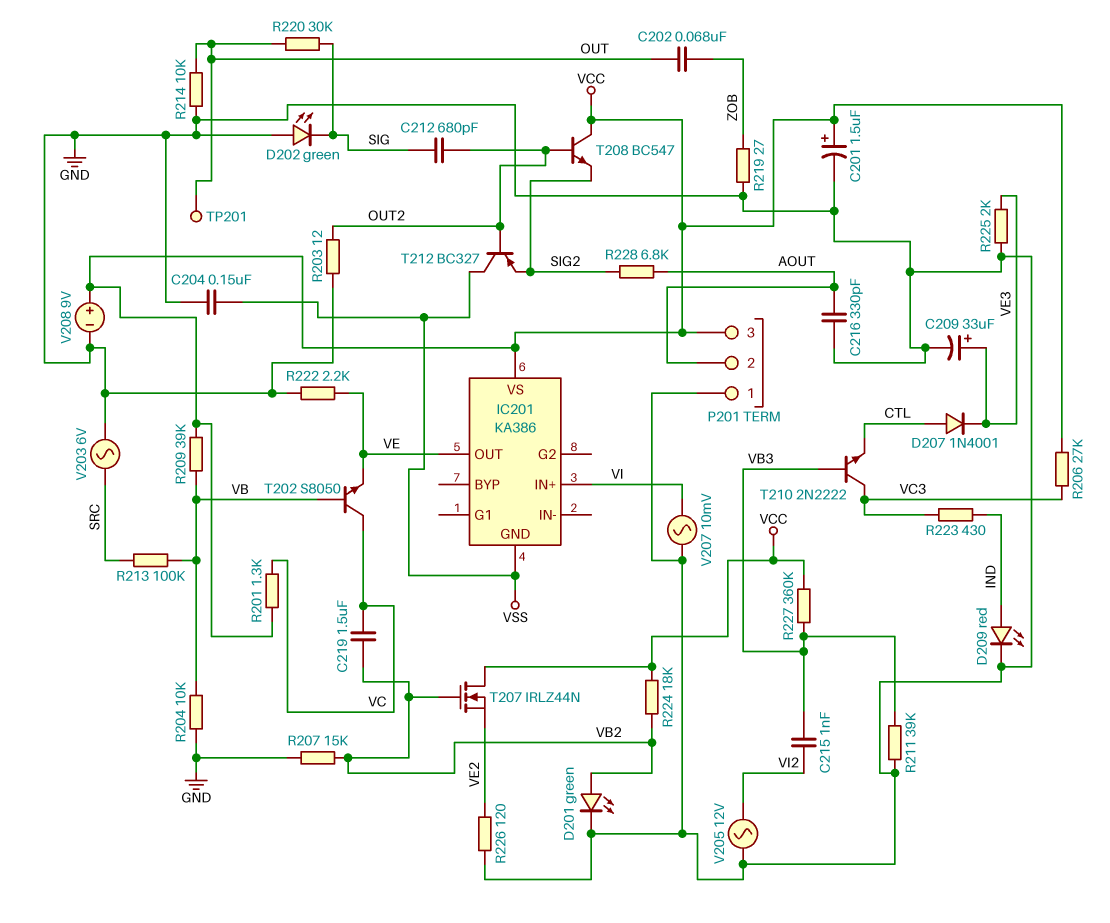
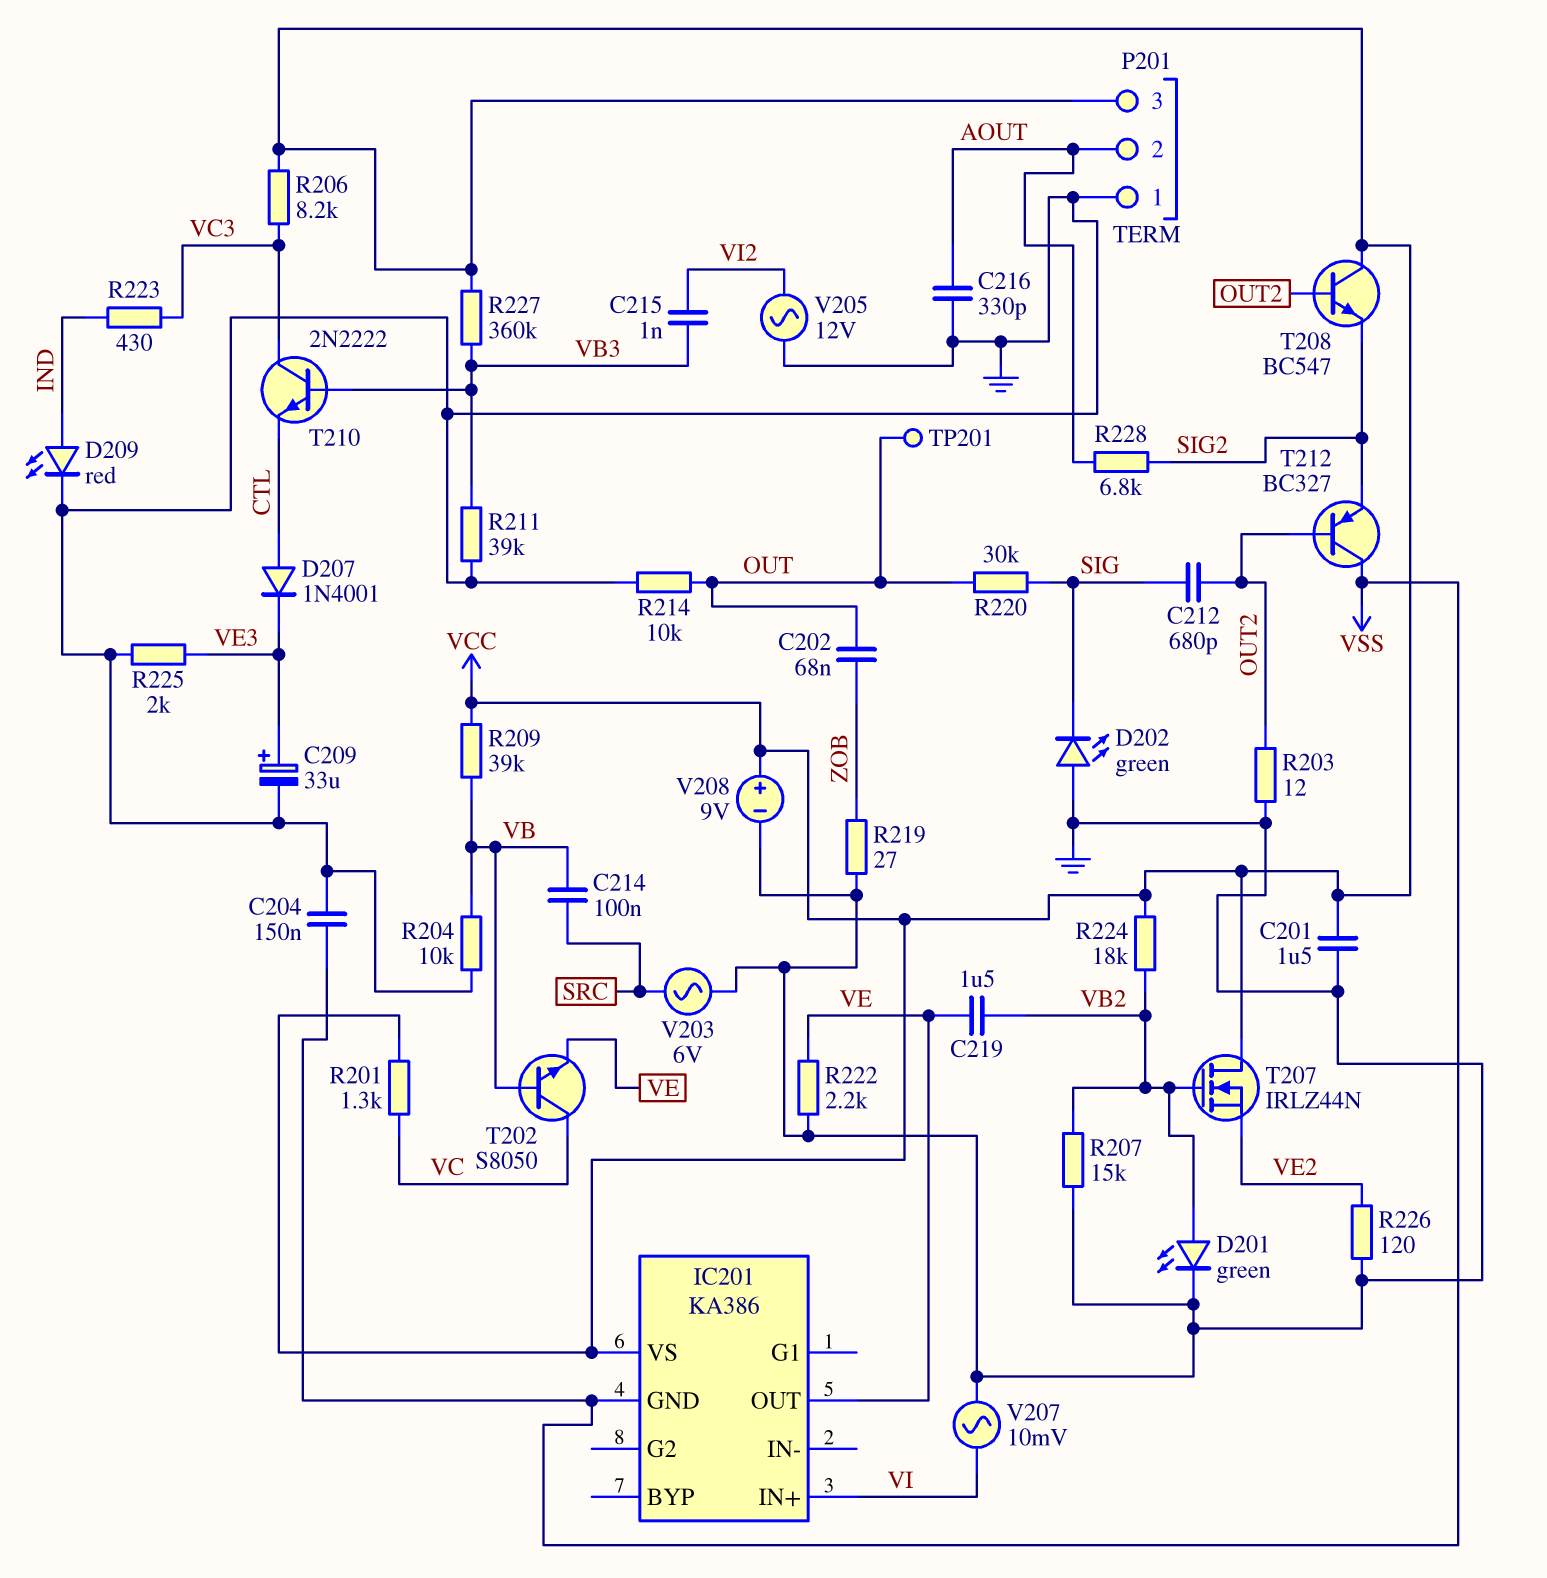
C201: 1.5uF (plus VCC, minus GND) -> 1.5uF (GND, VCC)
C214: none -> 100nF (SRC, VB)
C219: 1.5uF (VB2, VC) -> 1.5uF (VB2, VE)
R206: 27k (VC3, VCC) -> 8.2k (VC3, VCC)
R213: 100k (SRC, VB) -> none

